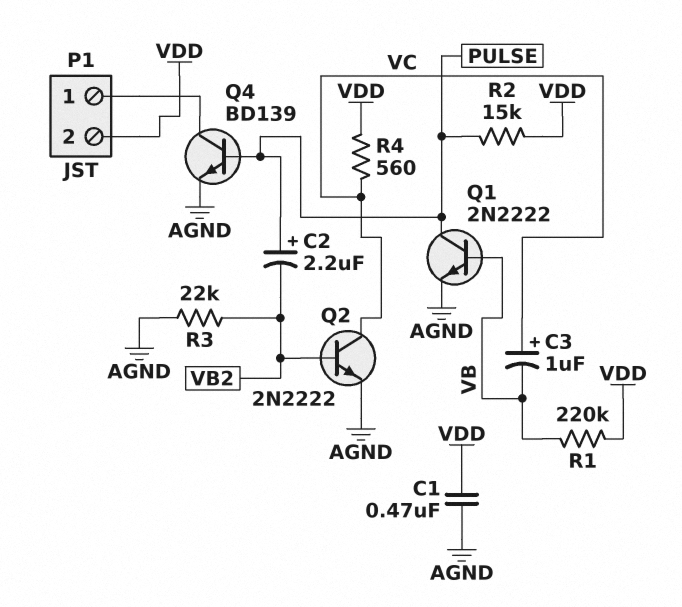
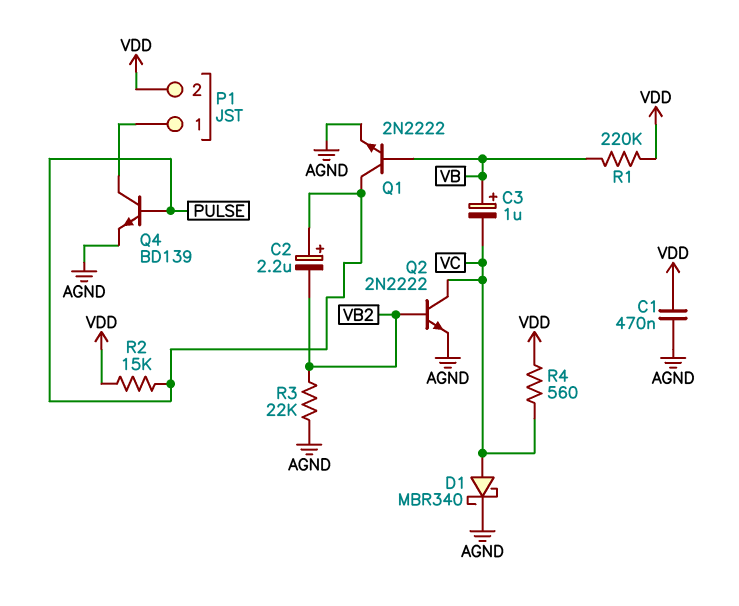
C3: 1uF (plus VC, minus VB) -> 1uF (plus VB, minus VC)
D1: none -> schottky MBR340 (A VC, K AGND)

